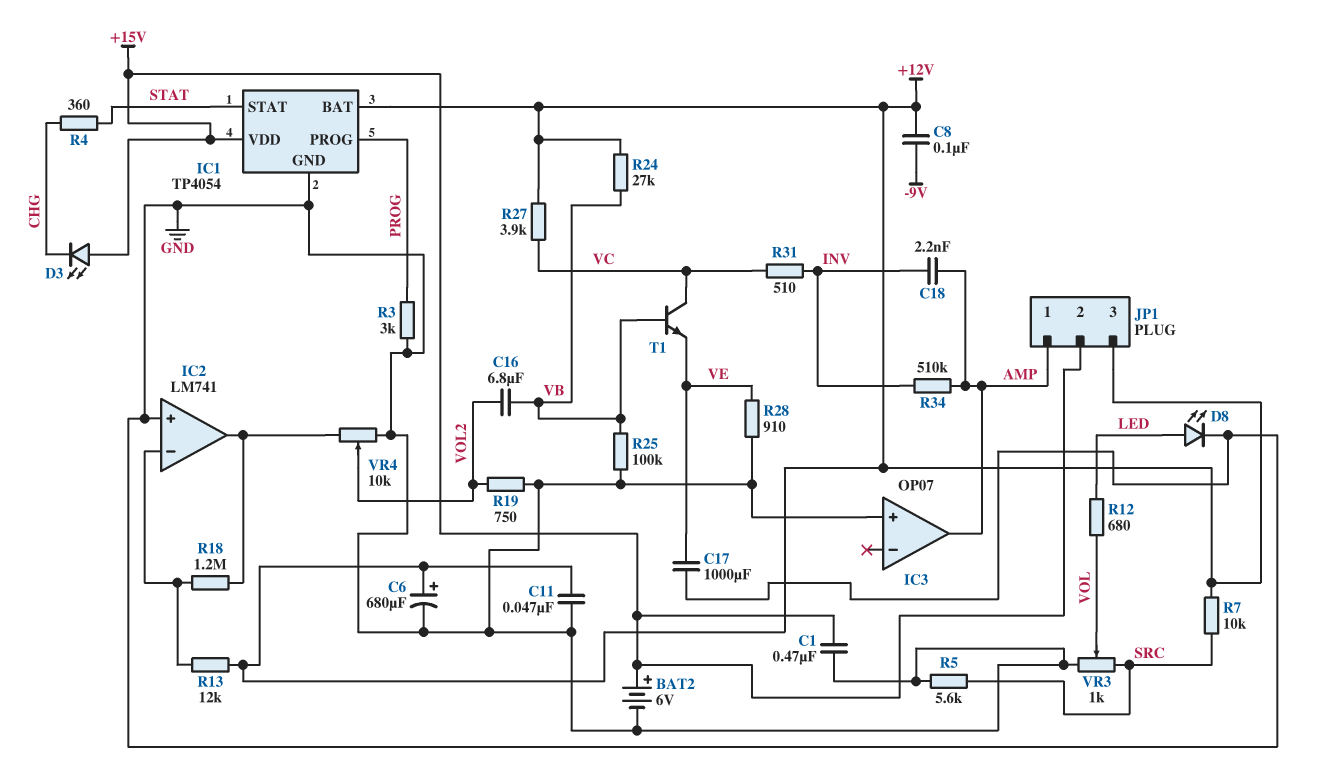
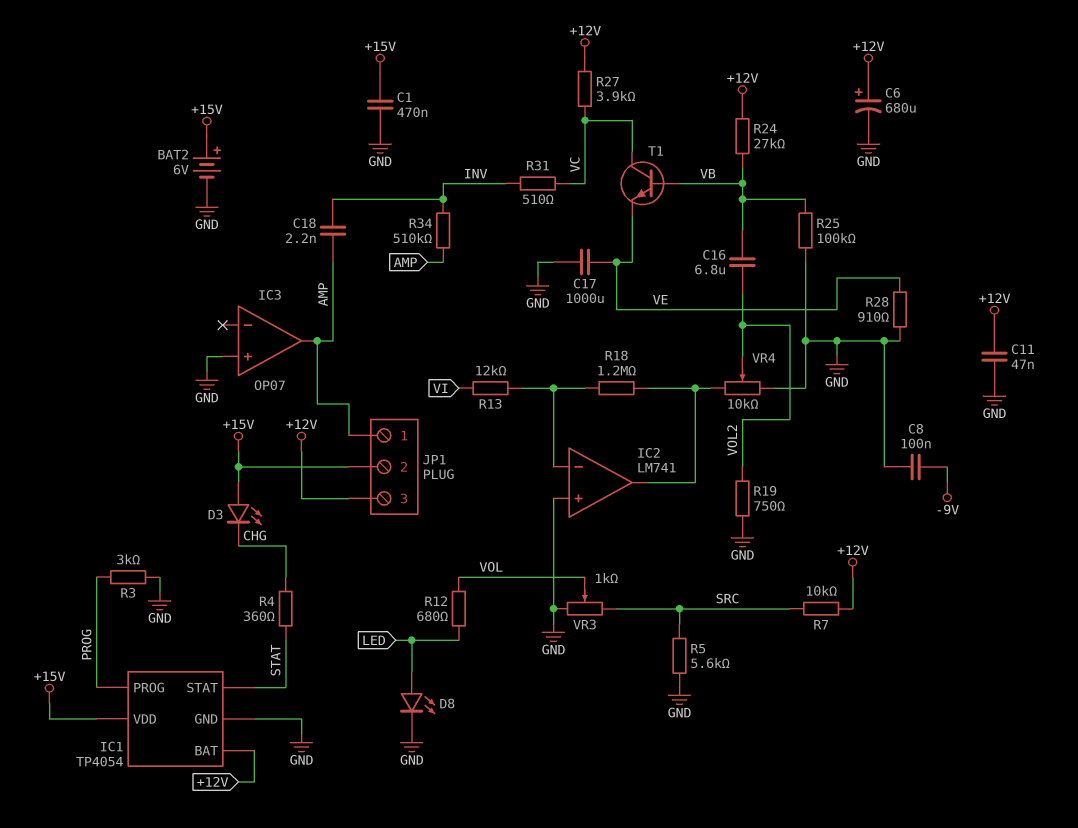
C8: 100nF (+12V, -9V) -> 100nF (-9V, GND)
R13: 12k (+12V, IC2/in-) -> 12k (IC2/in-, VI)

